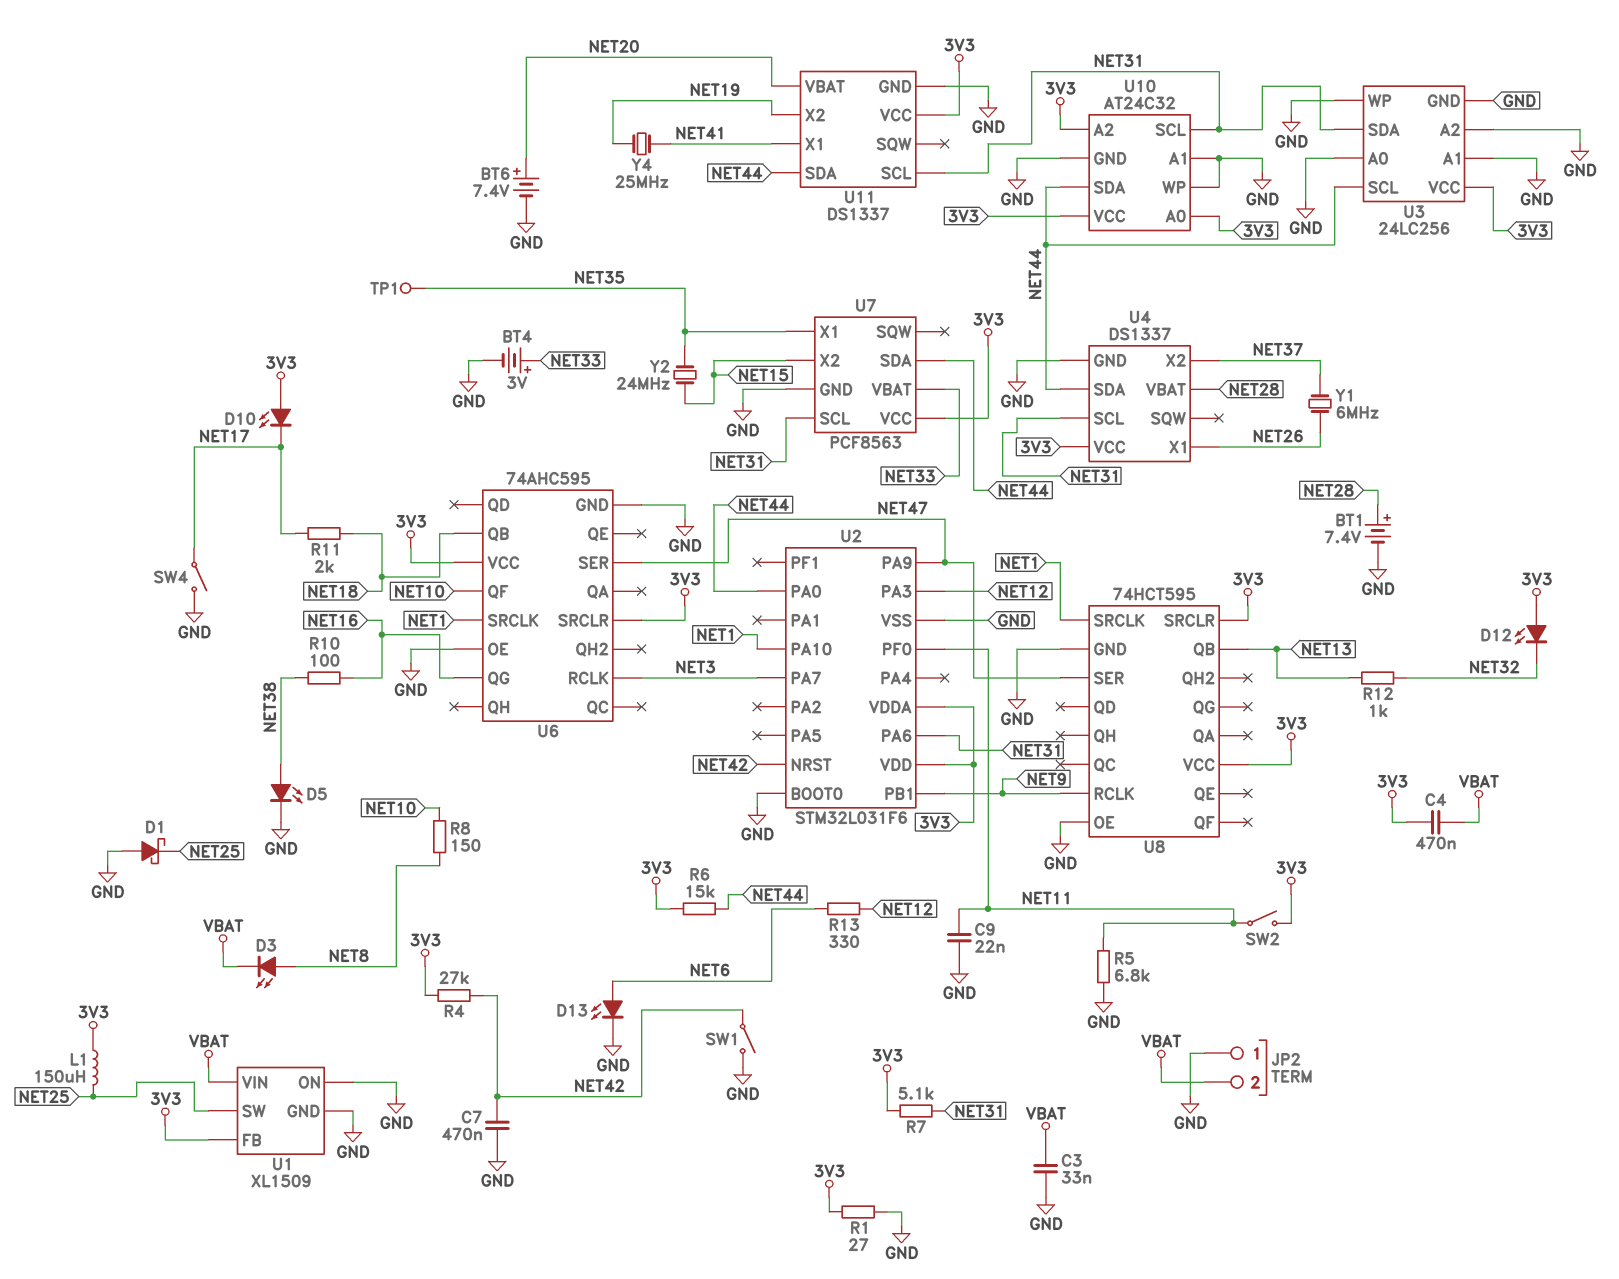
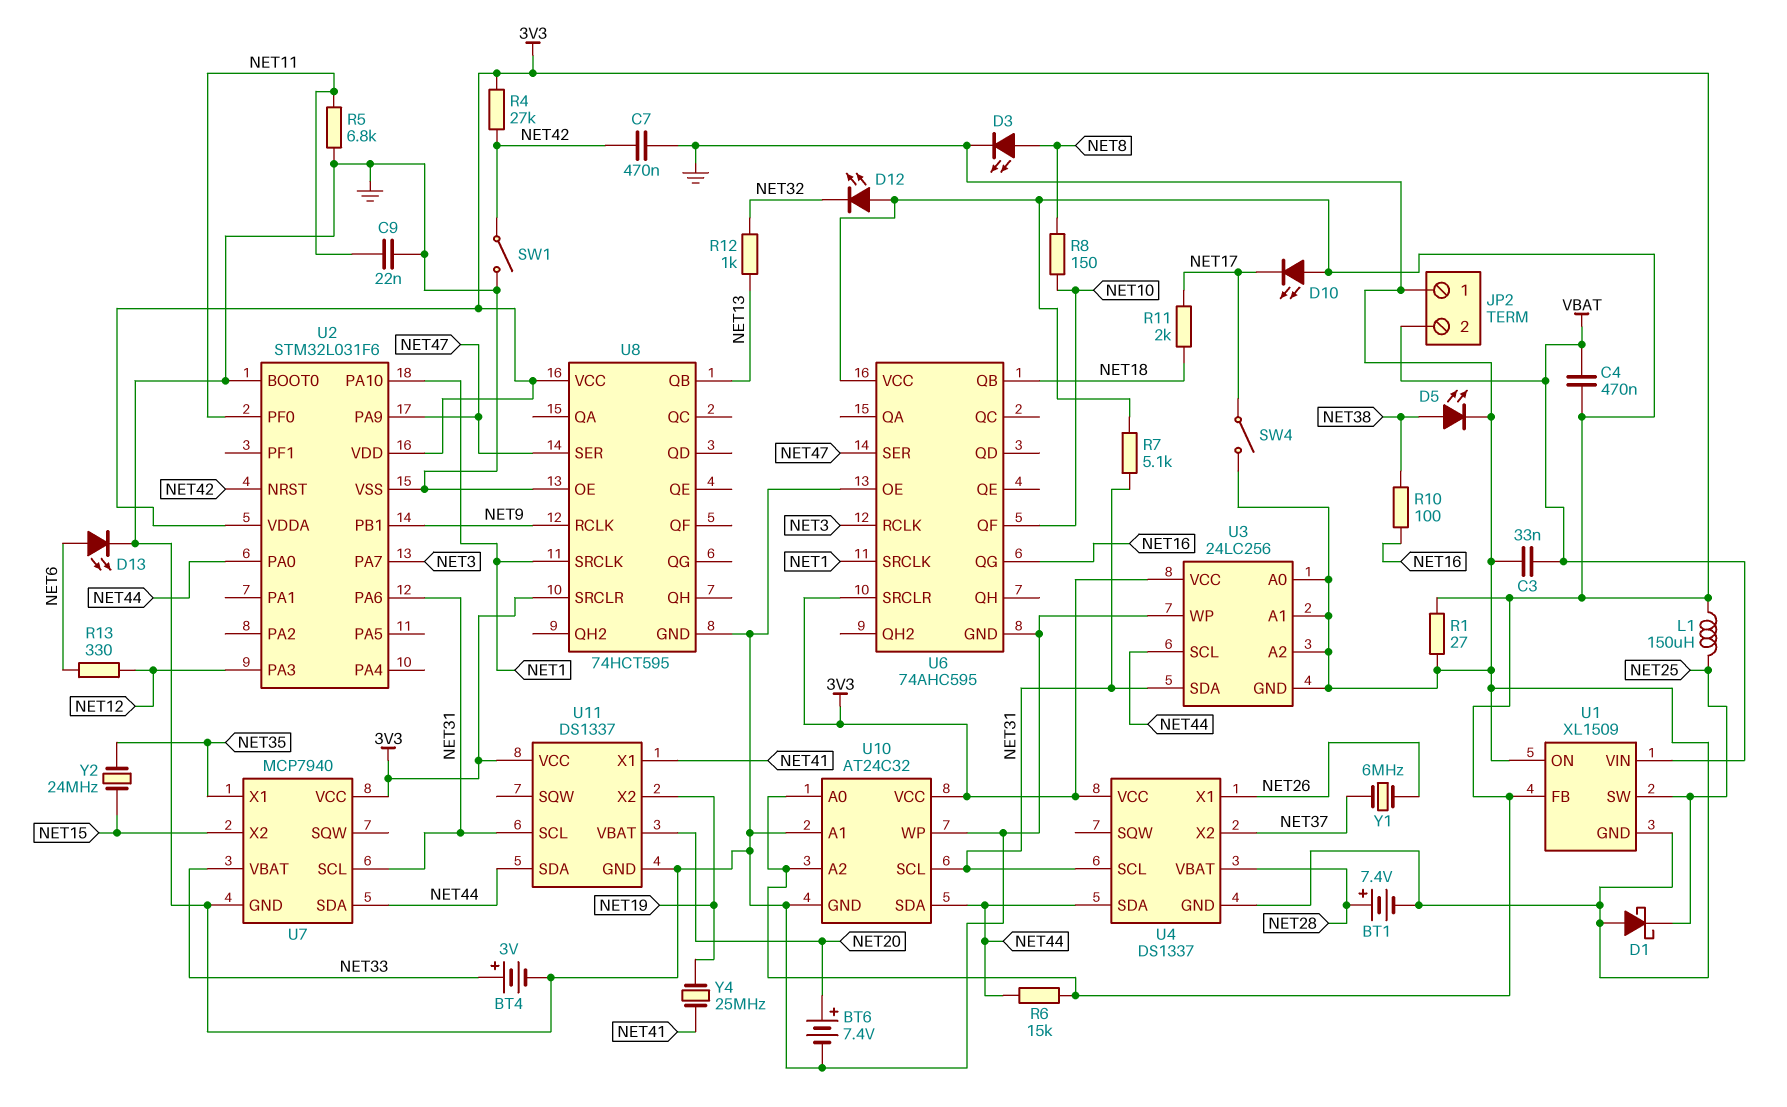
D3: LED (A NET8, K VBAT) -> LED (A NET8, K GND)
SW2: switch (3V3, NET11) -> none
TP1: test point (NET35) -> none
U7: PCF8563 -> MCP7940

